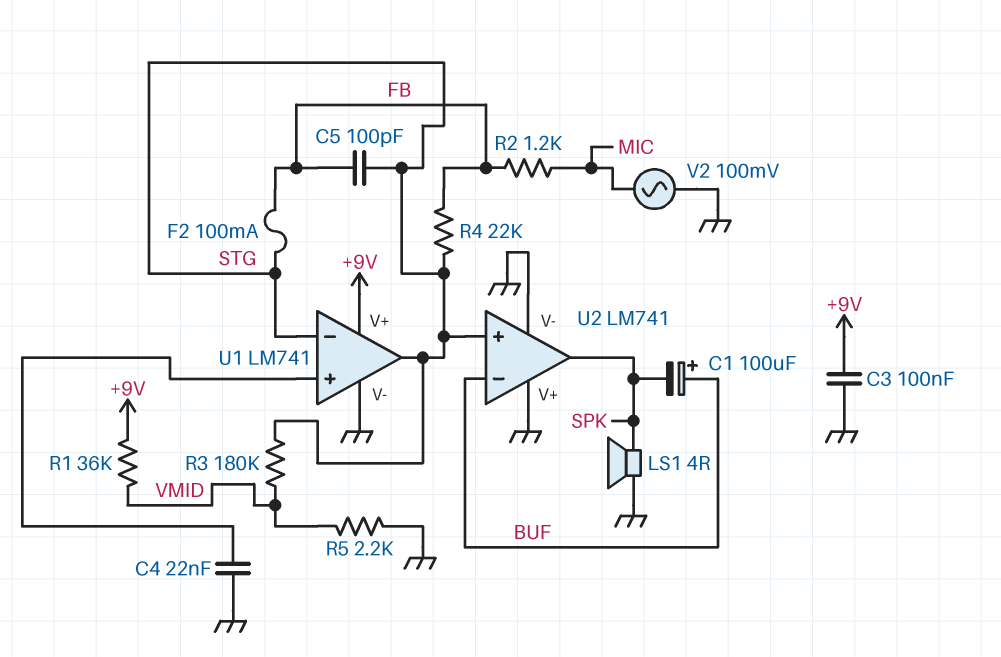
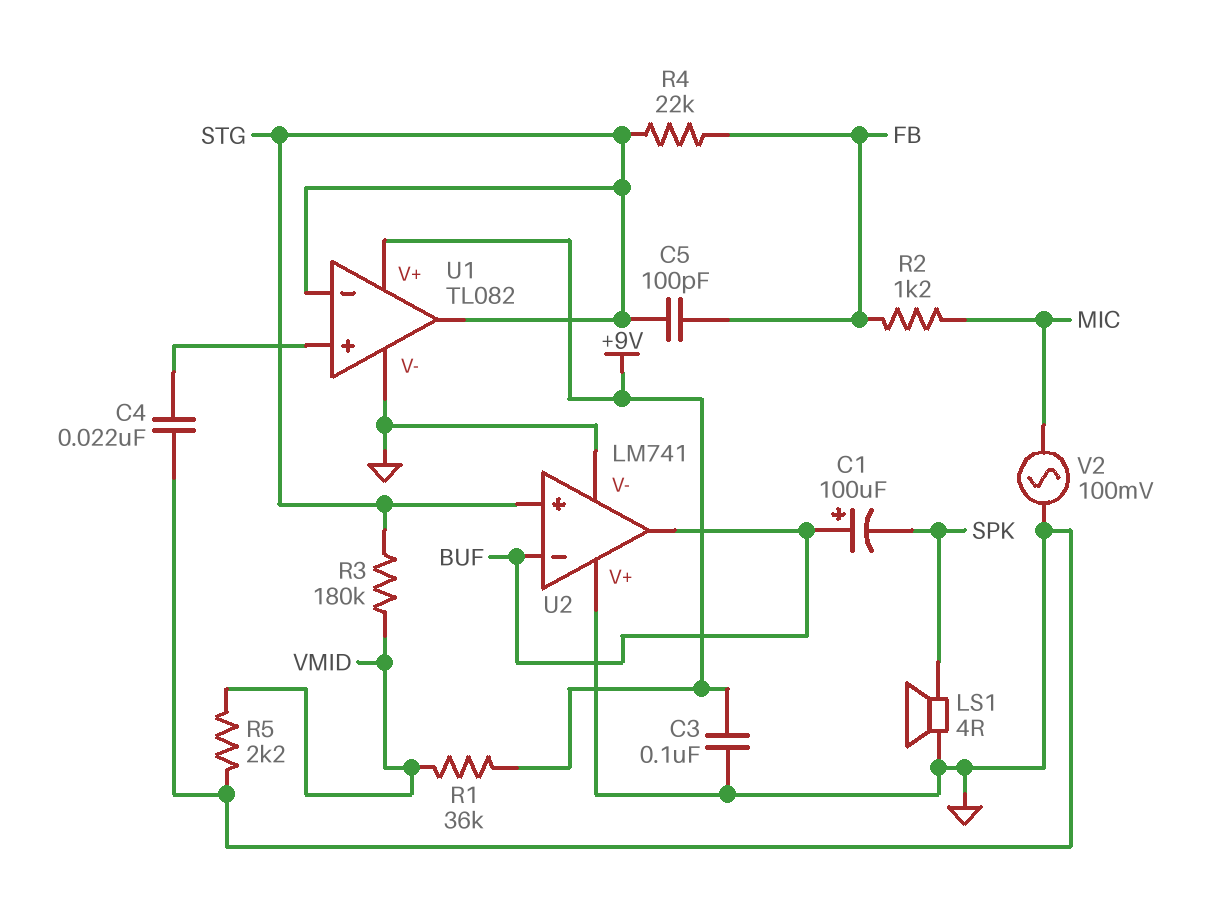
F2: 100mA (FB, STG) -> none
U1: LM741 -> TL082
U2 pin out: SPK -> BUF

